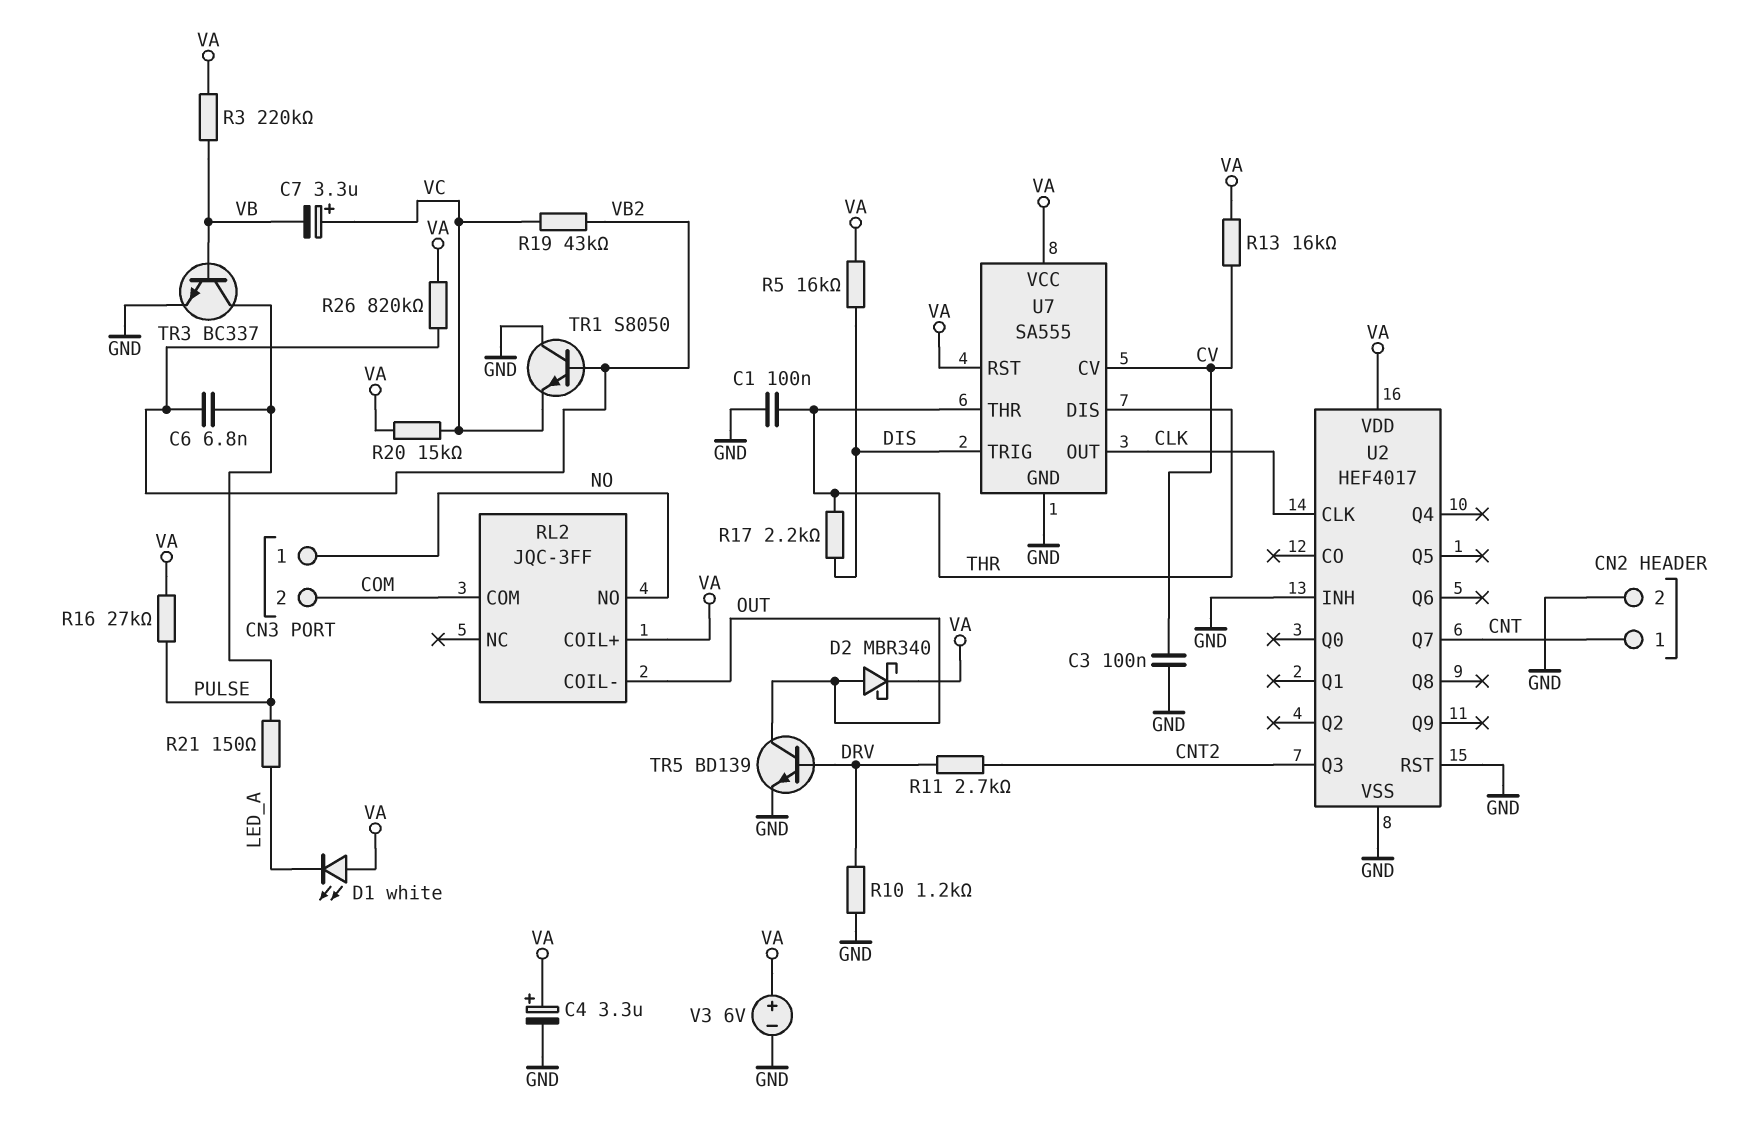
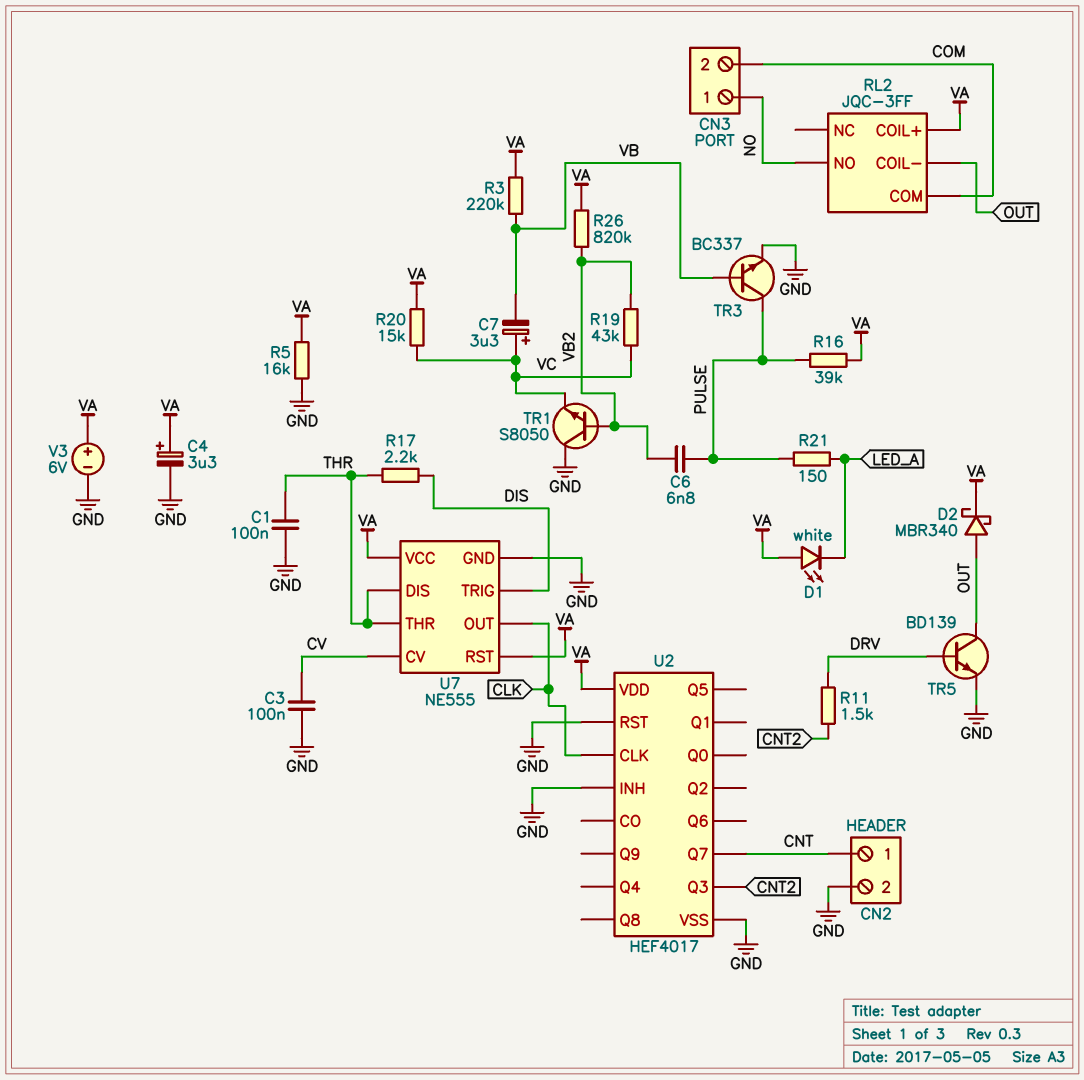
R5: 16k (DIS, VA) -> 16k (GND, VA)
R10: 1.2k (DRV, GND) -> none
R11: 2.7k (CNT2, DRV) -> 1.5k (CNT2, DRV)
R13: 16k (CV, VA) -> none
R16: 27k (PULSE, VA) -> 39k (PULSE, VA)
U7: SA555 -> NE555

